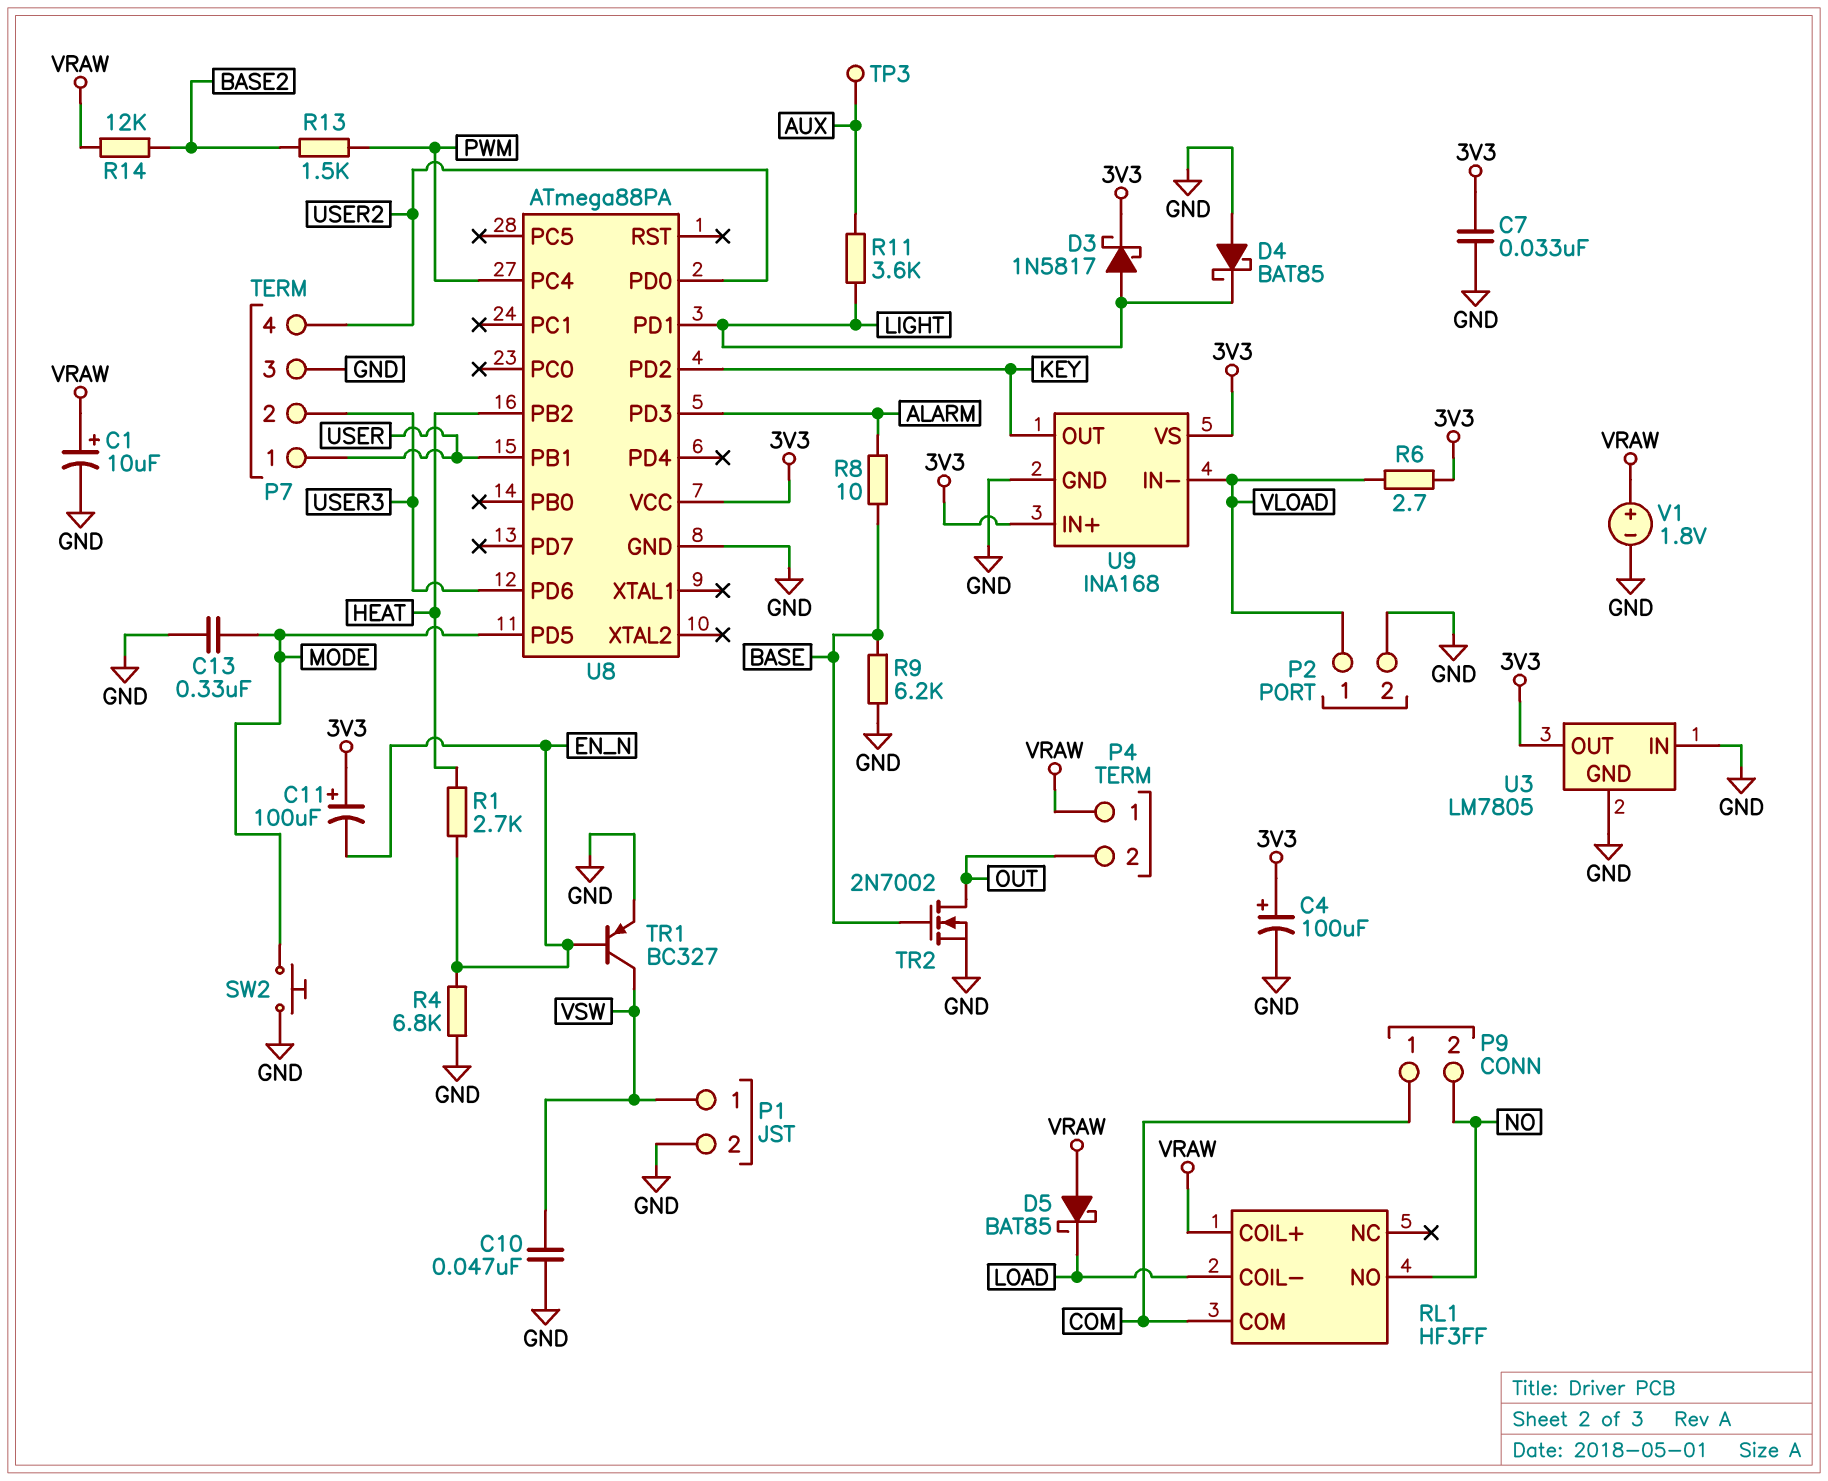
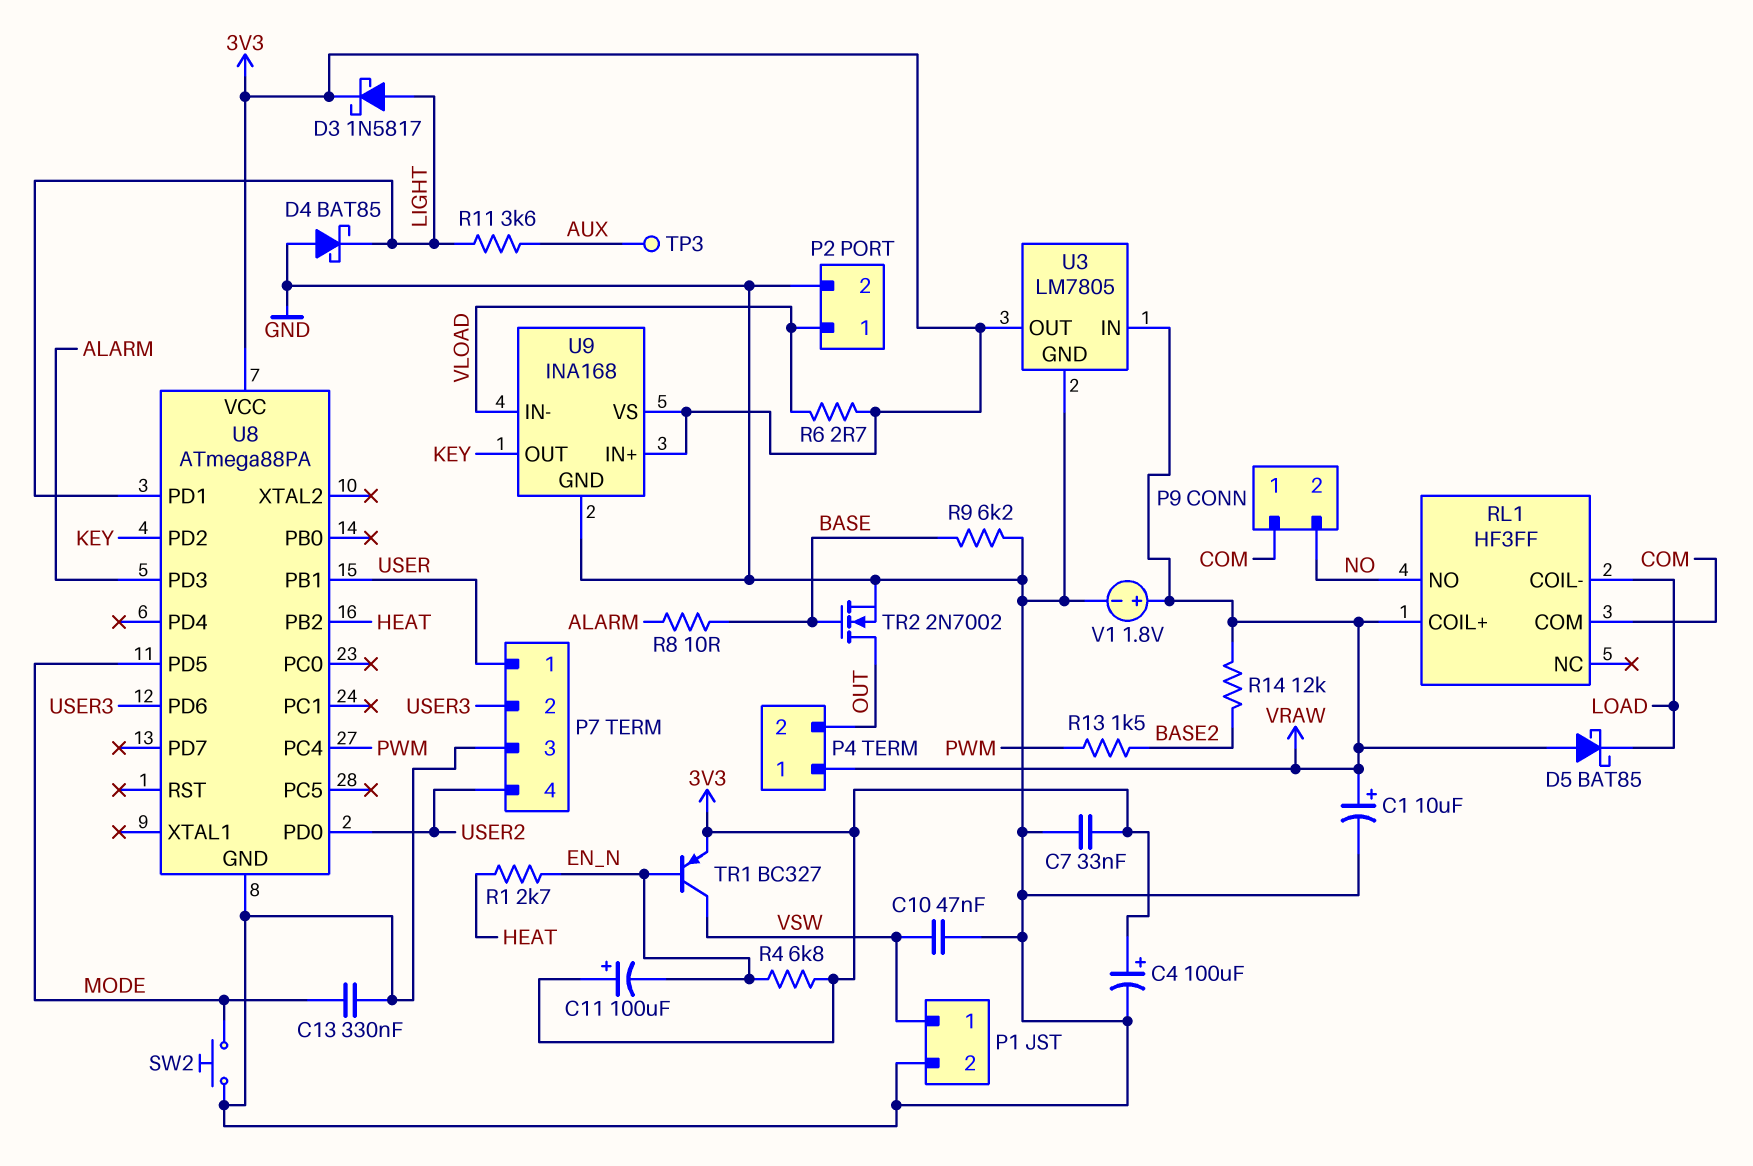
R4: 6.8k (EN_N, GND) -> 6.8k (3V3, EN_N)
TR1: PNP BC327 (B EN_N, C VSW, E GND) -> PNP BC327 (B EN_N, C VSW, E 3V3)
U3 pin IN: GND -> VRAW

